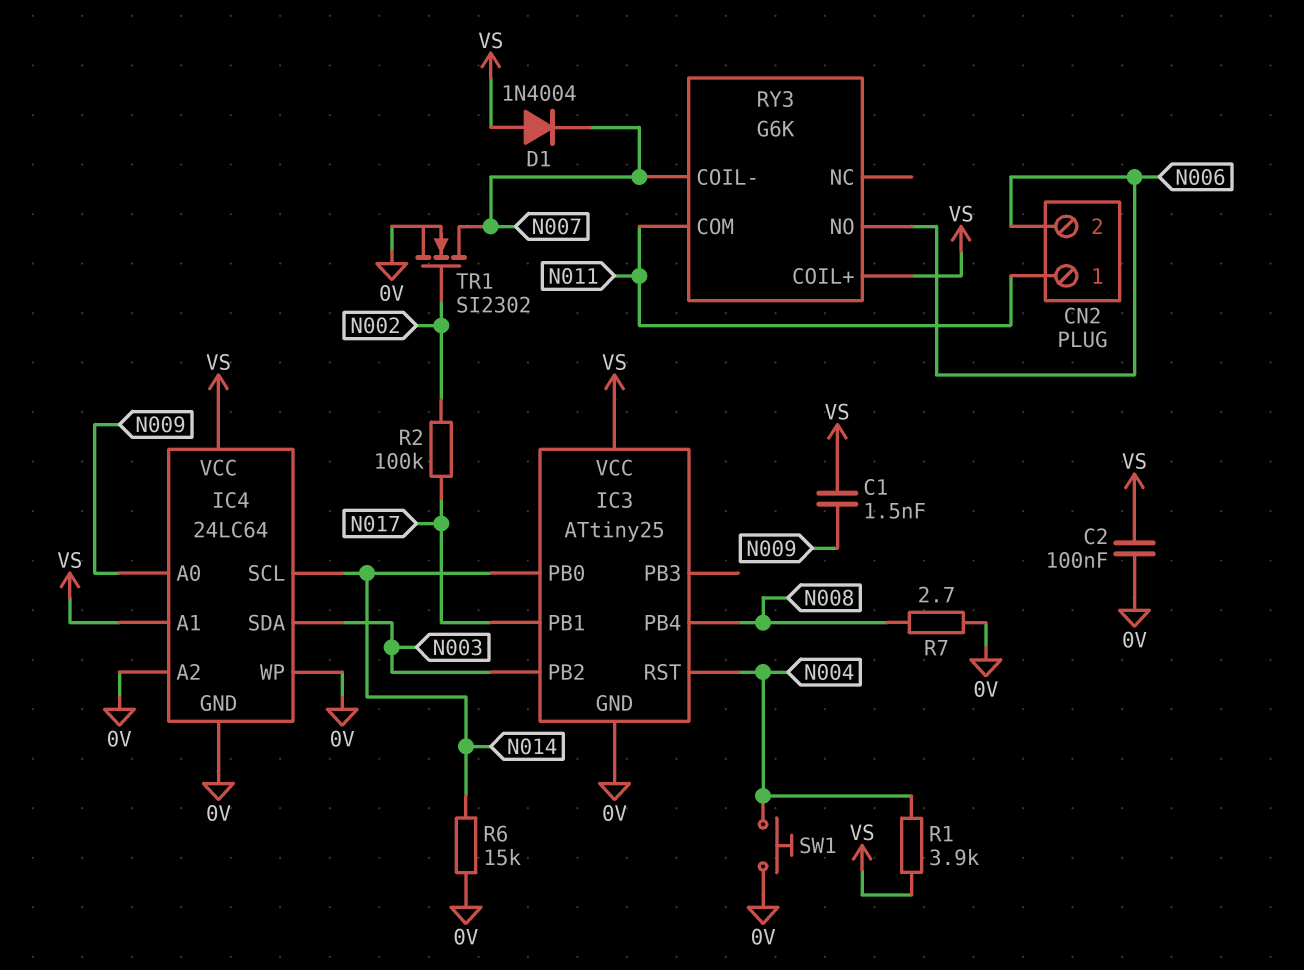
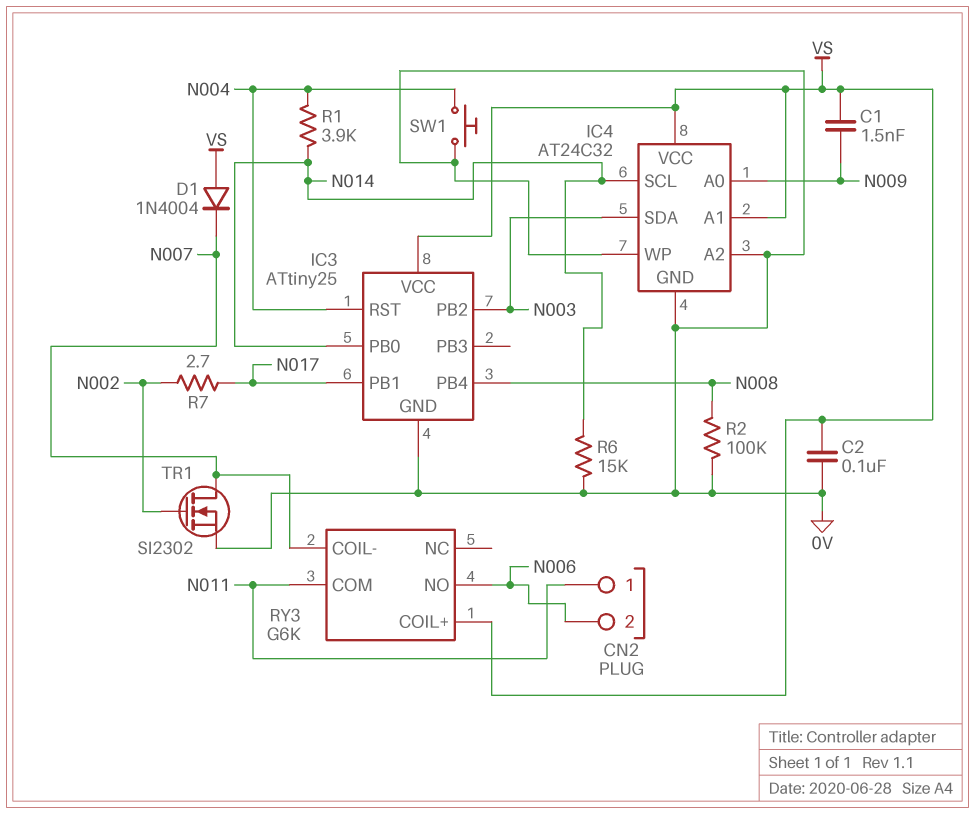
IC4: 24LC64 -> AT24C32
R1: 3.9k (N004, VS) -> 3.9k (N004, N014)
R2: 100k (N002, N017) -> 100k (0V, N008)
R7: 2.7 (0V, N008) -> 2.7 (N002, N017)

